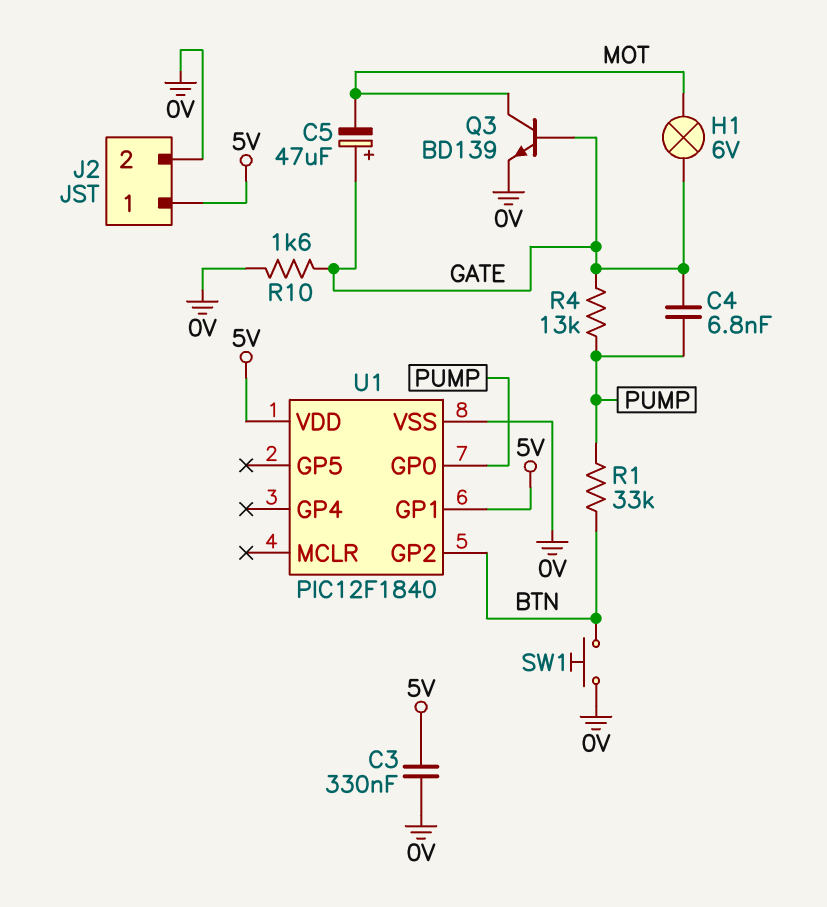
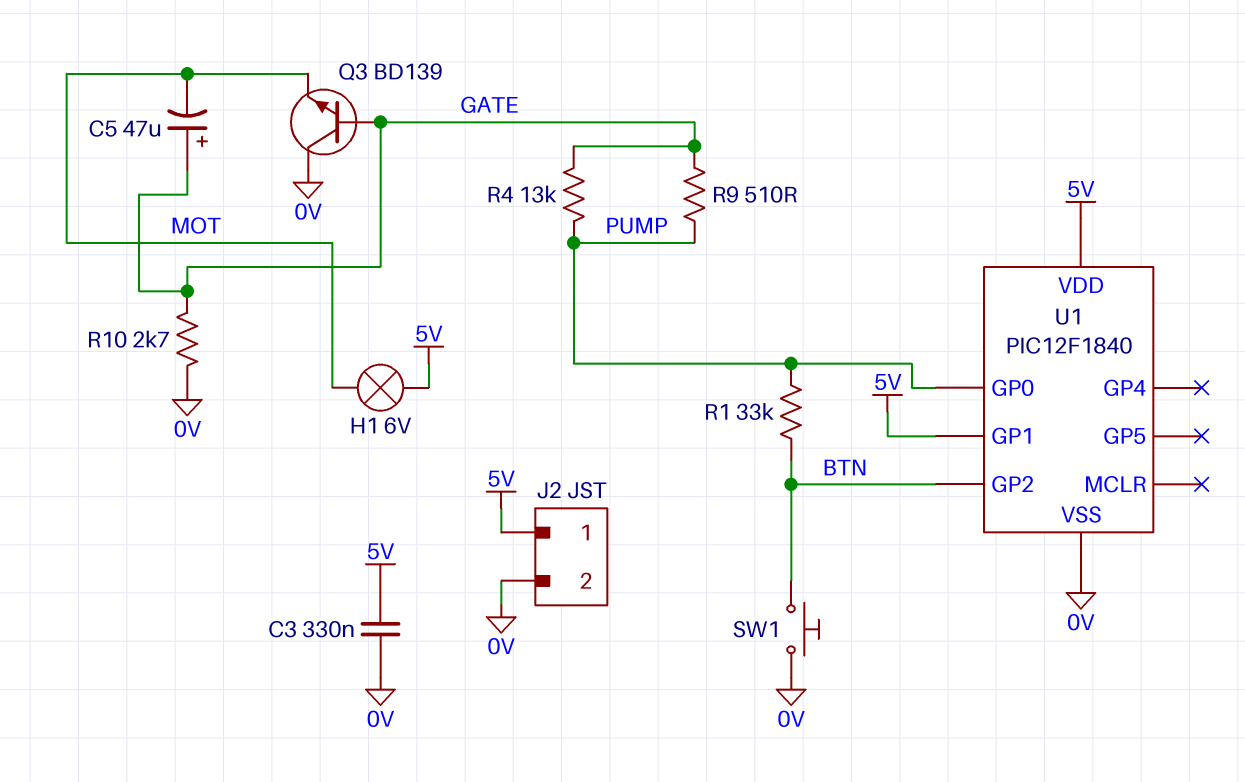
C4: 6.8nF (GATE, PUMP) -> none
H1: lamp 6V (GATE, MOT) -> lamp 6V (5V, MOT)
Q3: NPN BD139 (B GATE, C MOT, E 0V) -> NPN BD139 (B GATE, C 0V, E MOT)
R9: none -> 510 (GATE, PUMP)
R10: 1.6k (0V, GATE) -> 2.7k (0V, GATE)

